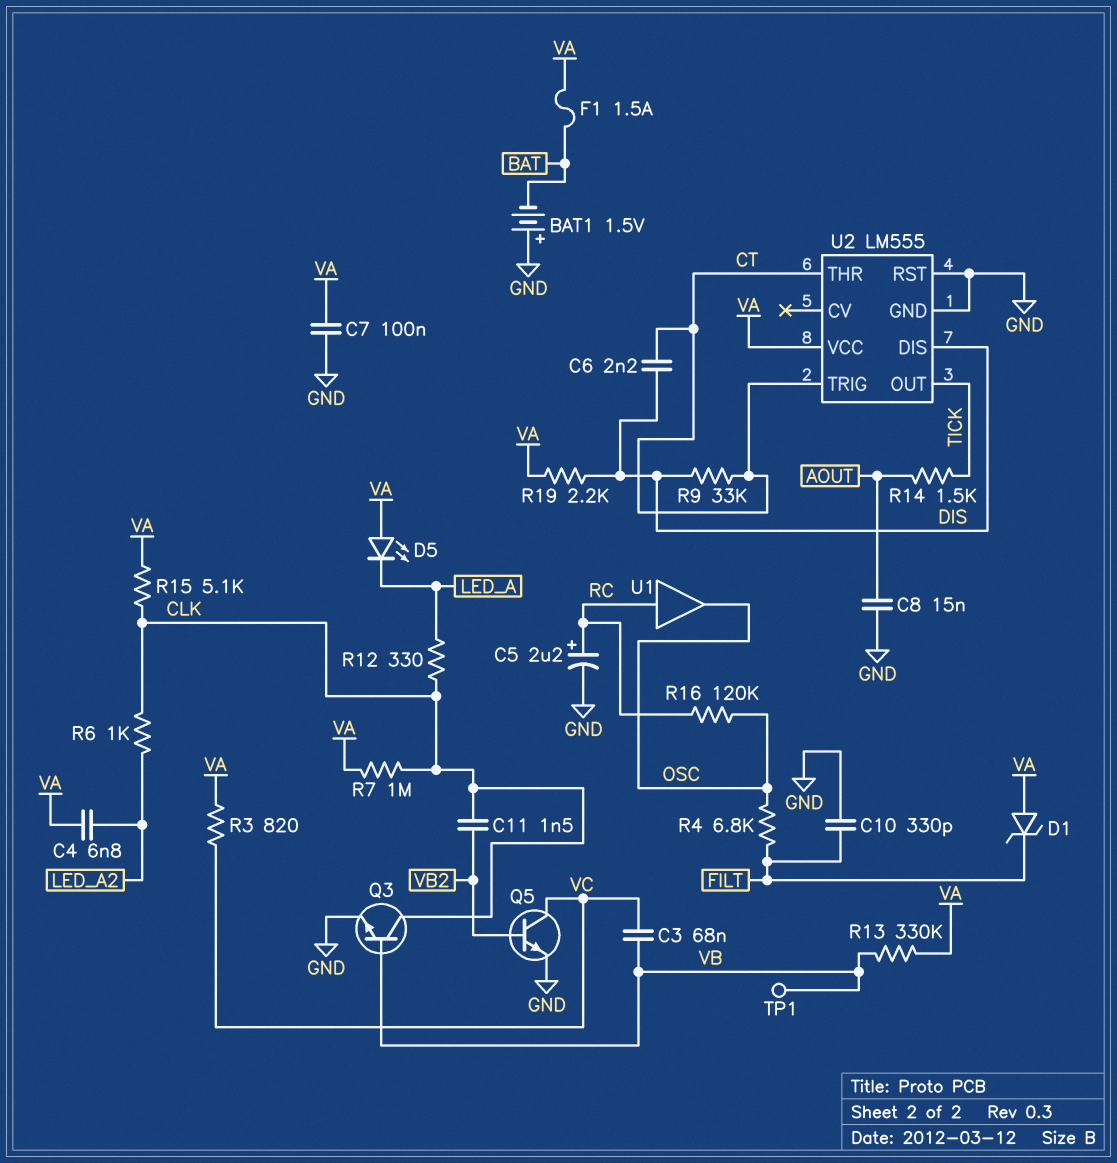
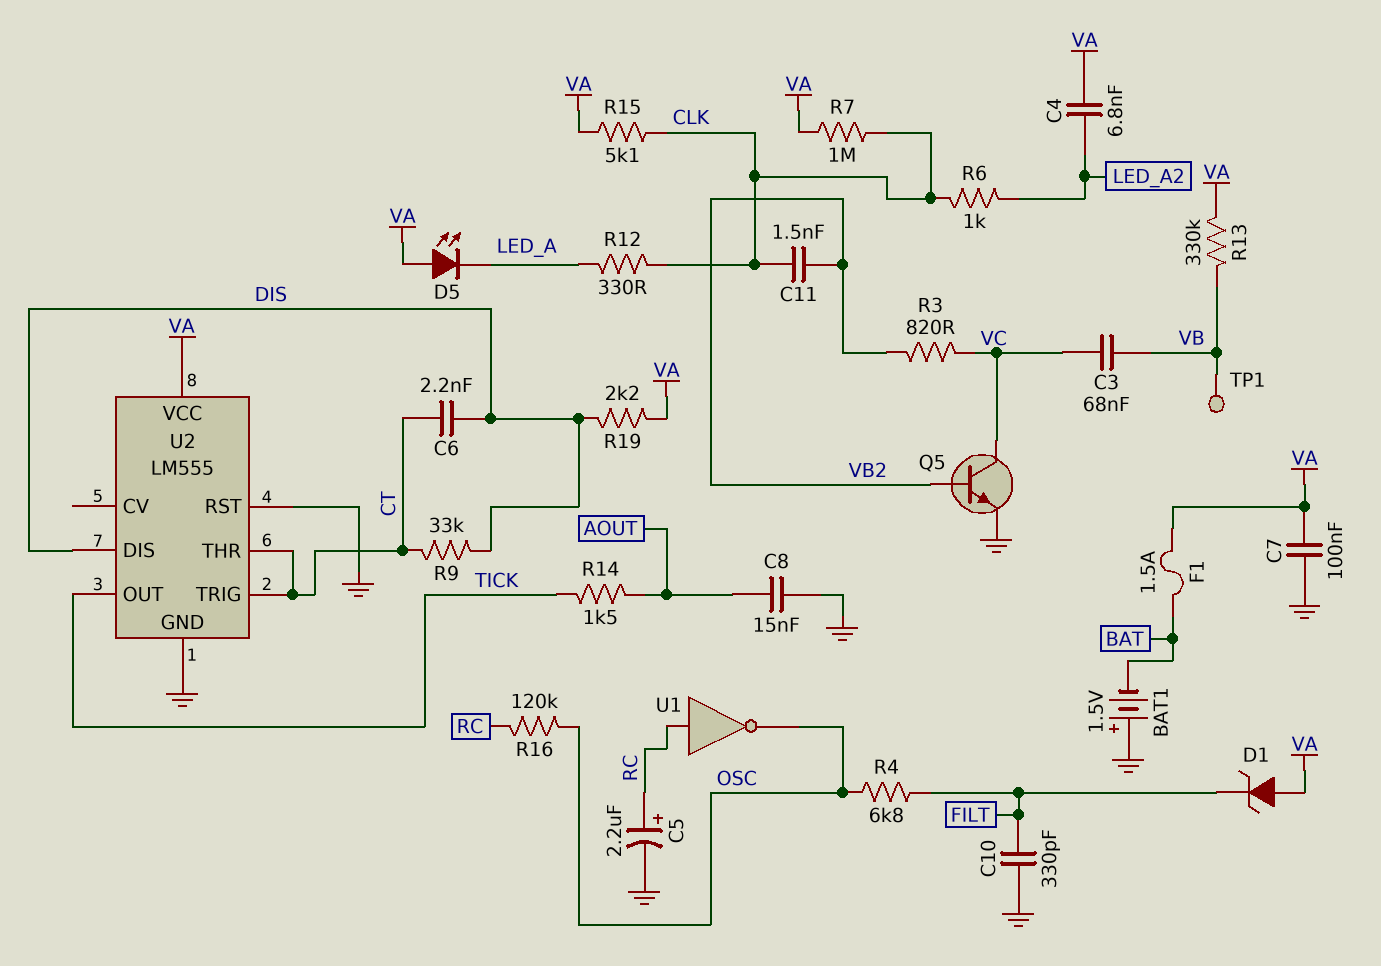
Q3: NPN (B VB, C CLK, E GND) -> none
R3: 820 (VA, VC) -> 820 (VB2, VC)
U1: buffer (in RC, out OSC) -> NOT (in RC, out OSC)

